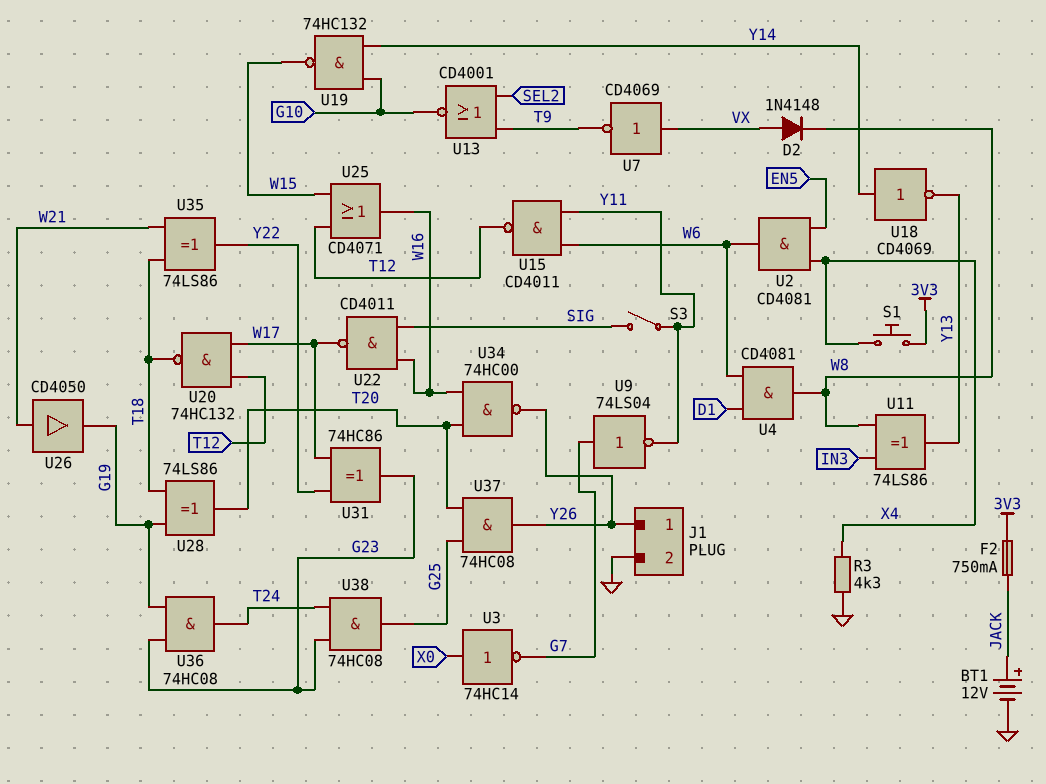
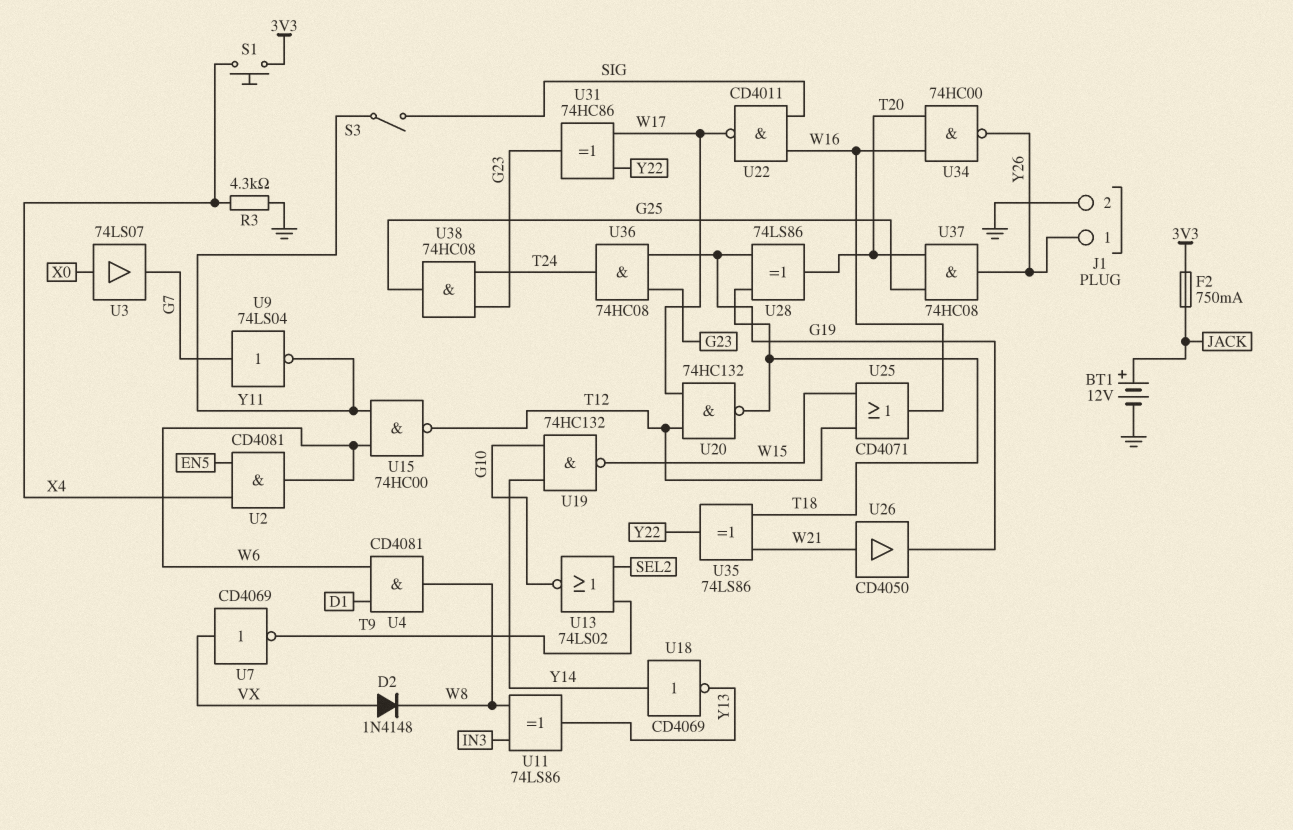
U3: NOT 74HC14 (in X0, out G7) -> buffer 74LS07 (in X0, out G7)
U13: NOR CD4001 (in SEL2, in T9, out G10) -> NOR 74LS02 (in SEL2, in T9, out G10)
U15: NAND CD4011 (in W6, in Y11, out T12) -> NAND 74HC00 (in W6, in Y11, out T12)

